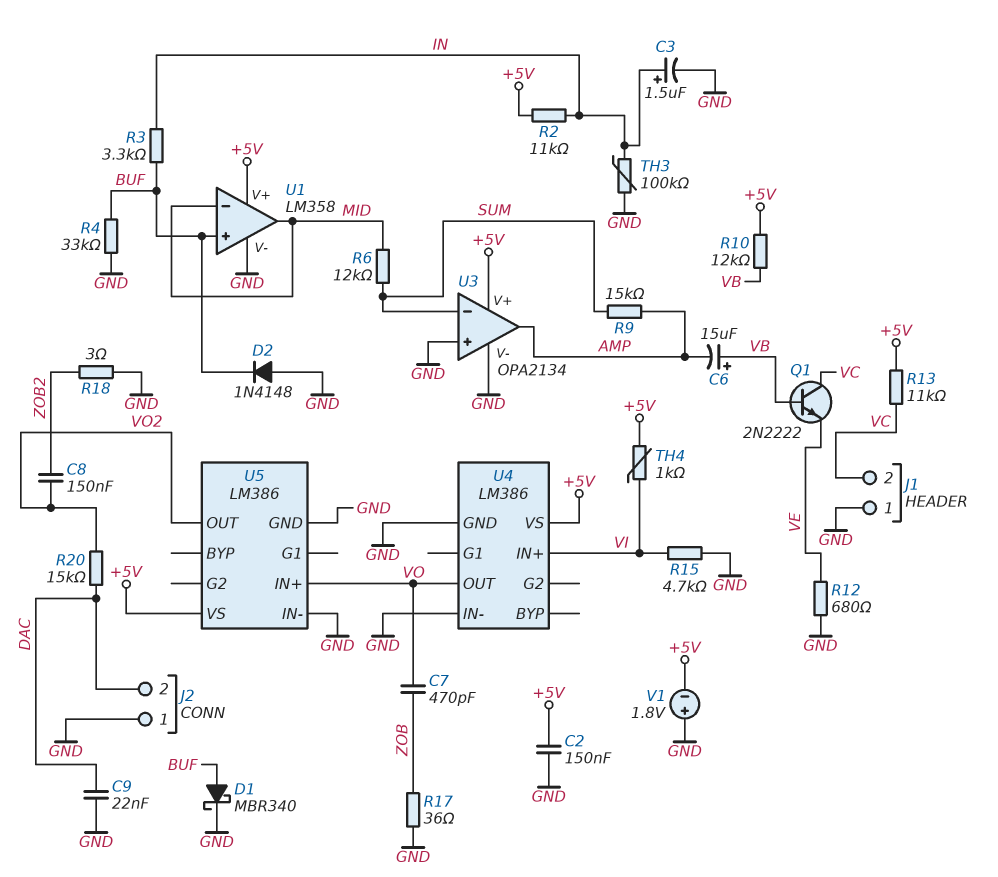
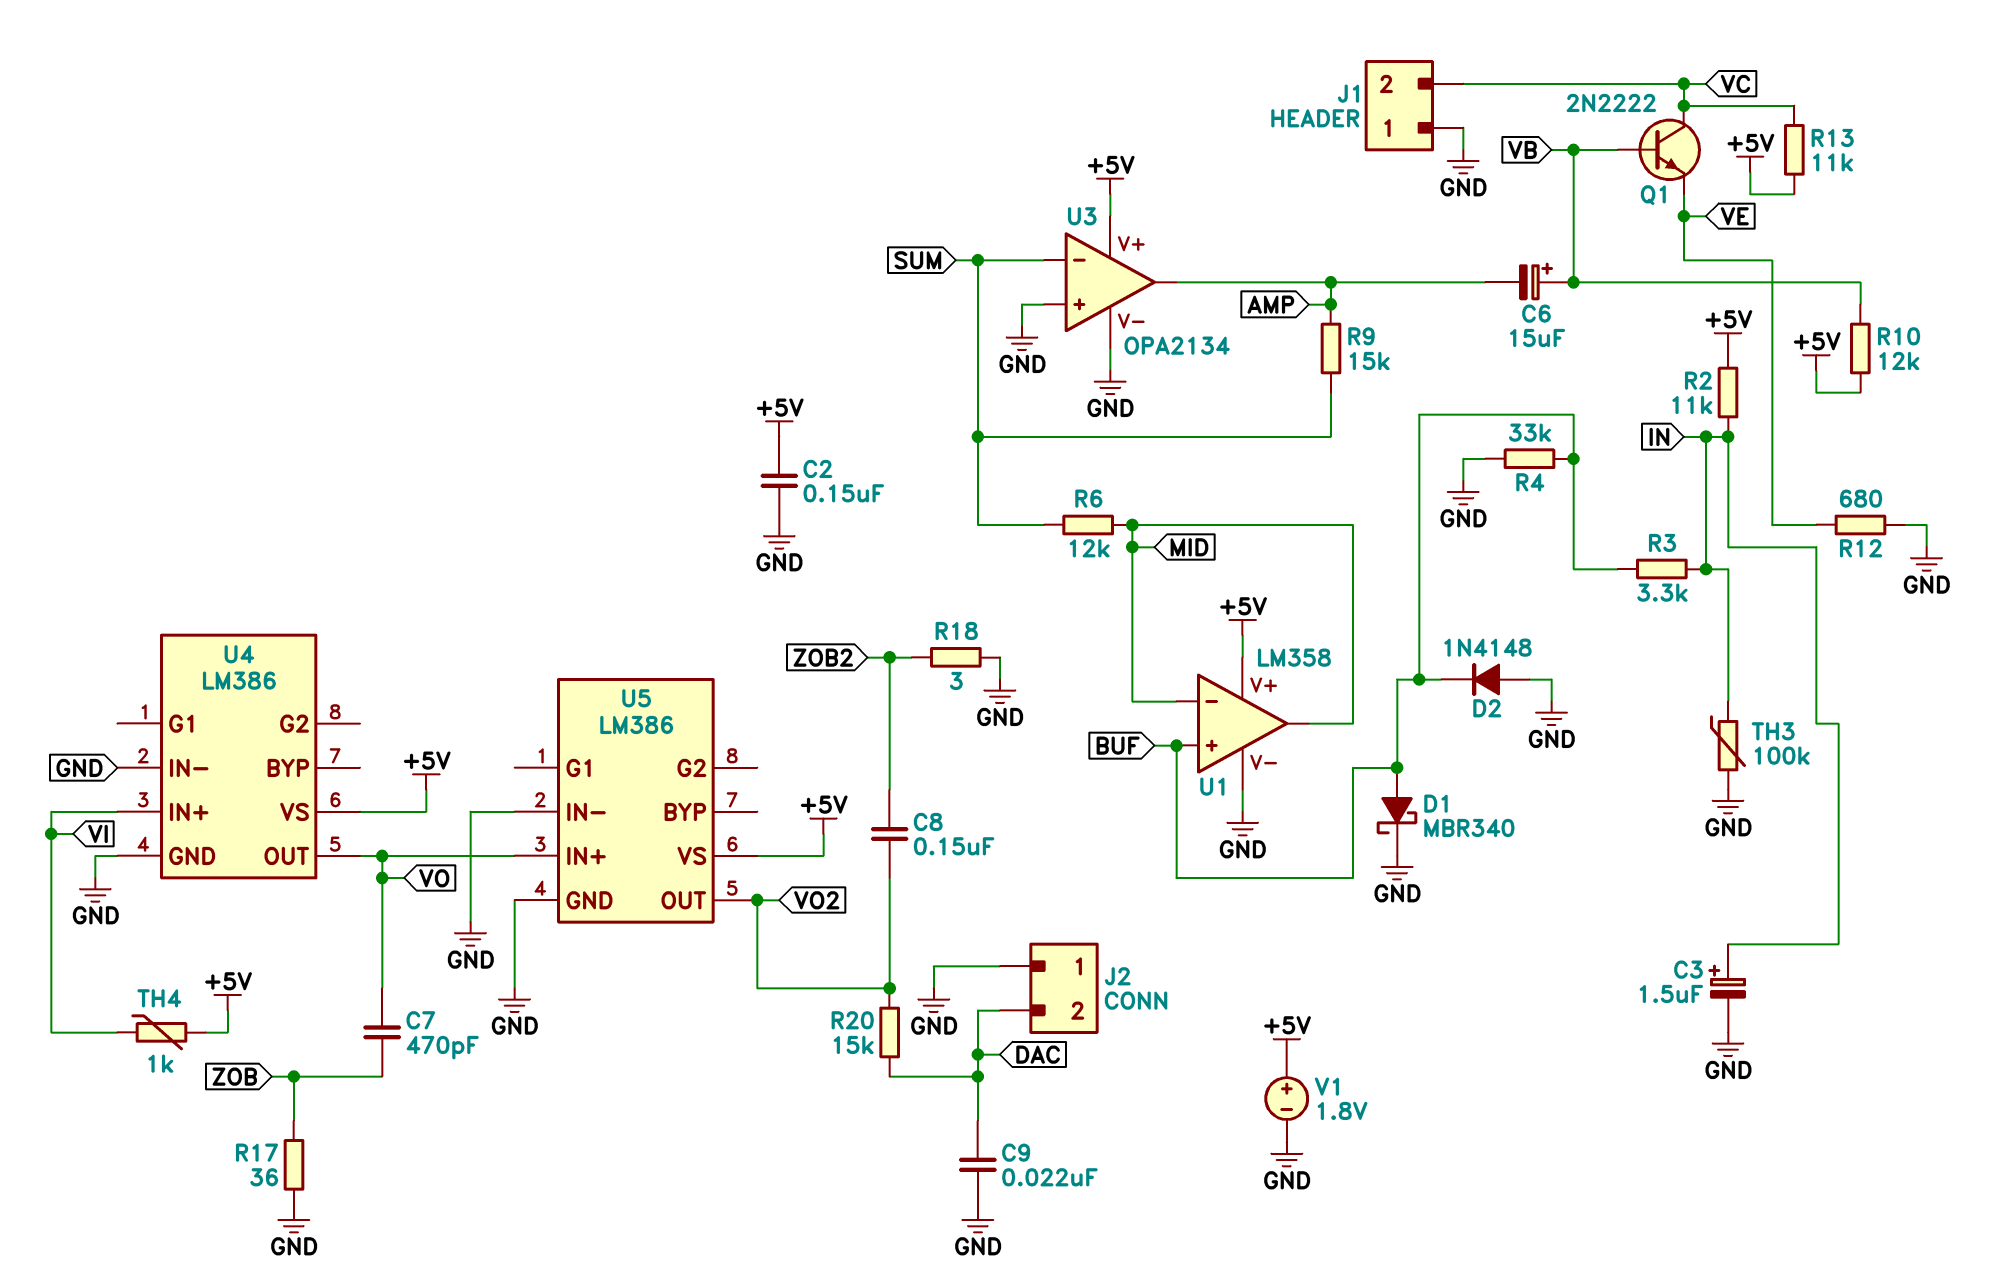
R15: 4.7k (GND, VI) -> none
V1: 1.8V (plus GND, minus +5V) -> 1.8V (plus +5V, minus GND)

